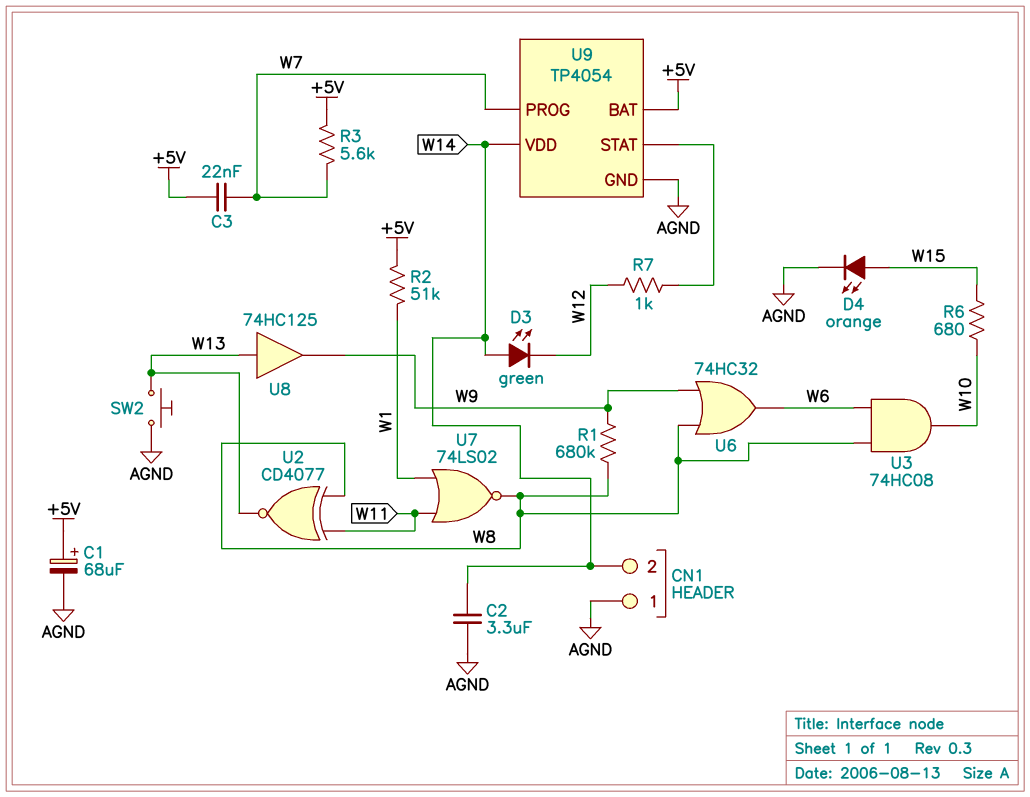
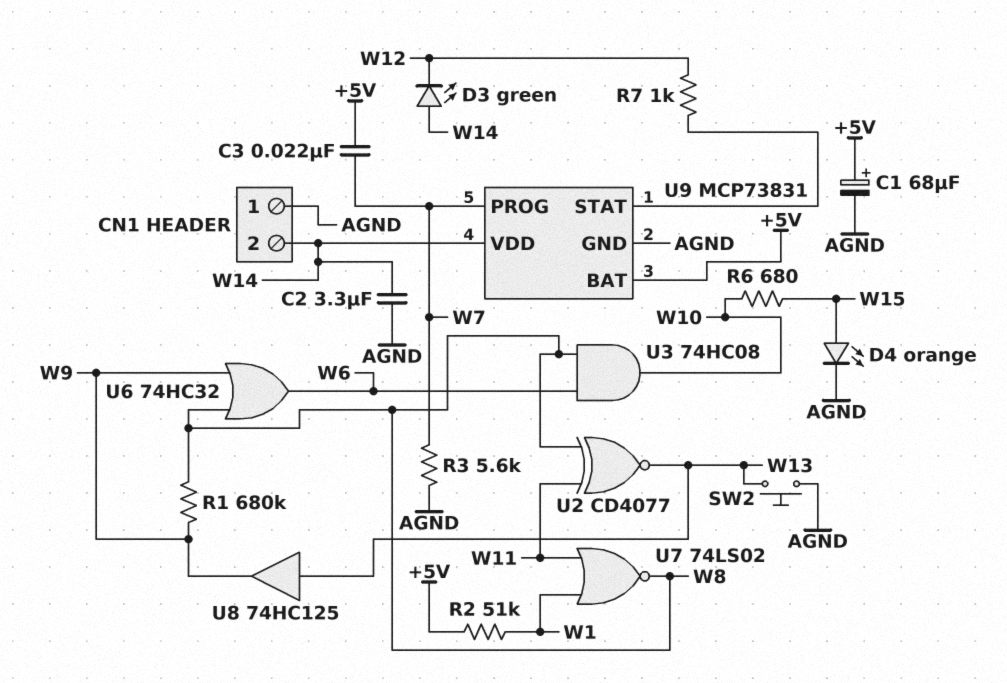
R3: 5.6k (+5V, W7) -> 5.6k (AGND, W7)
U9: TP4054 -> MCP73831

